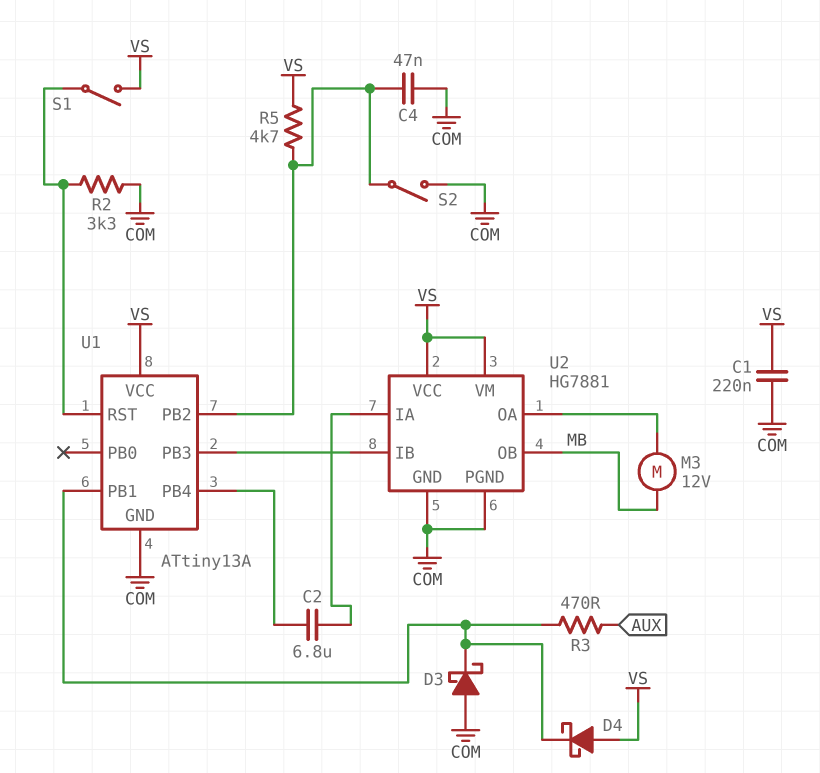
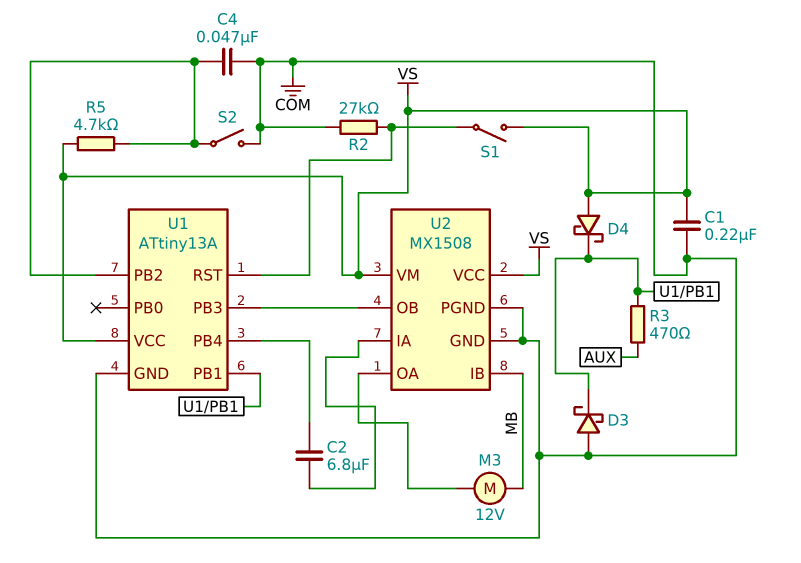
R2: 3.3k (COM, U1/RST) -> 27k (COM, U1/RST)
U2: HG7881 -> MX1508
U2 pin IB: U1/PB3 -> MB
U2 pin OB: MB -> U1/PB3

